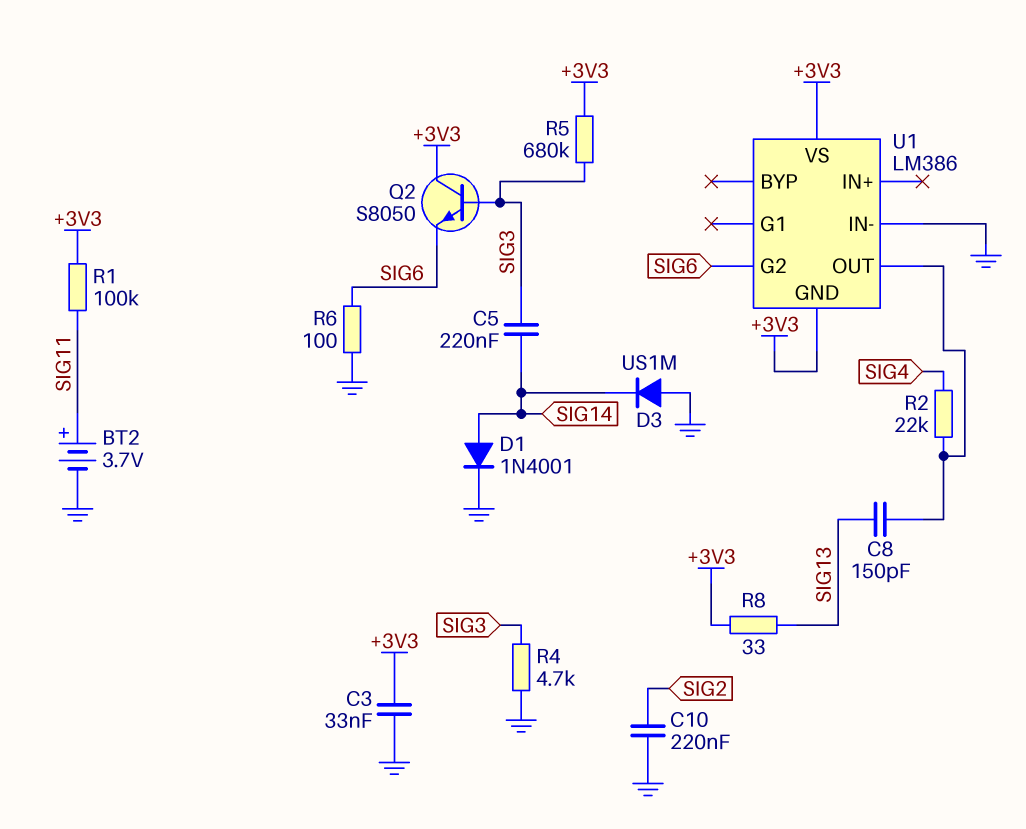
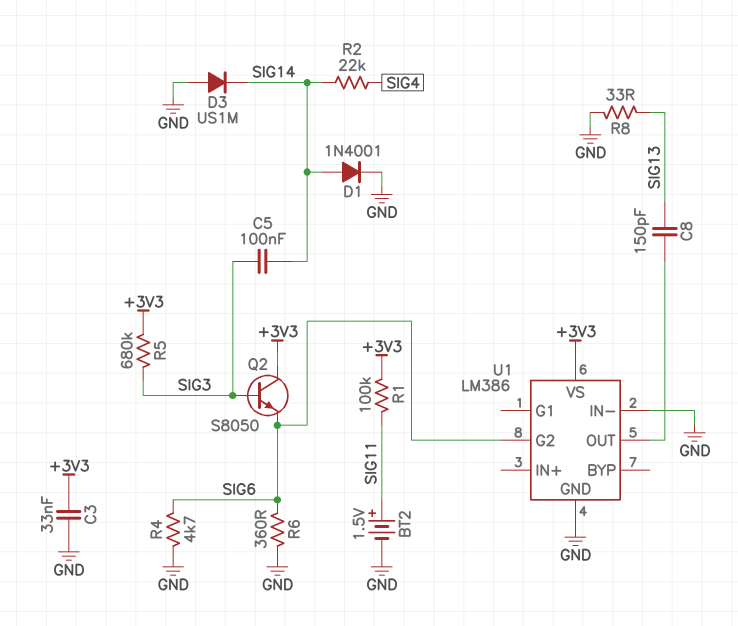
BT2: 3.7V (plus SIG11, minus GND) -> 1.5V (plus SIG11, minus GND)
C5: 220nF (SIG3, SIG14) -> 100nF (SIG3, SIG14)
C10: 220nF (GND, SIG2) -> none
R2: 22k (SIG4, U1/OUT) -> 22k (SIG4, SIG14)
R4: 4.7k (GND, SIG3) -> 4.7k (GND, SIG6)
R6: 100 (GND, SIG6) -> 360 (GND, SIG6)
R8: 33 (+3V3, SIG13) -> 33 (GND, SIG13)
U1 pin GND: +3V3 -> GND

